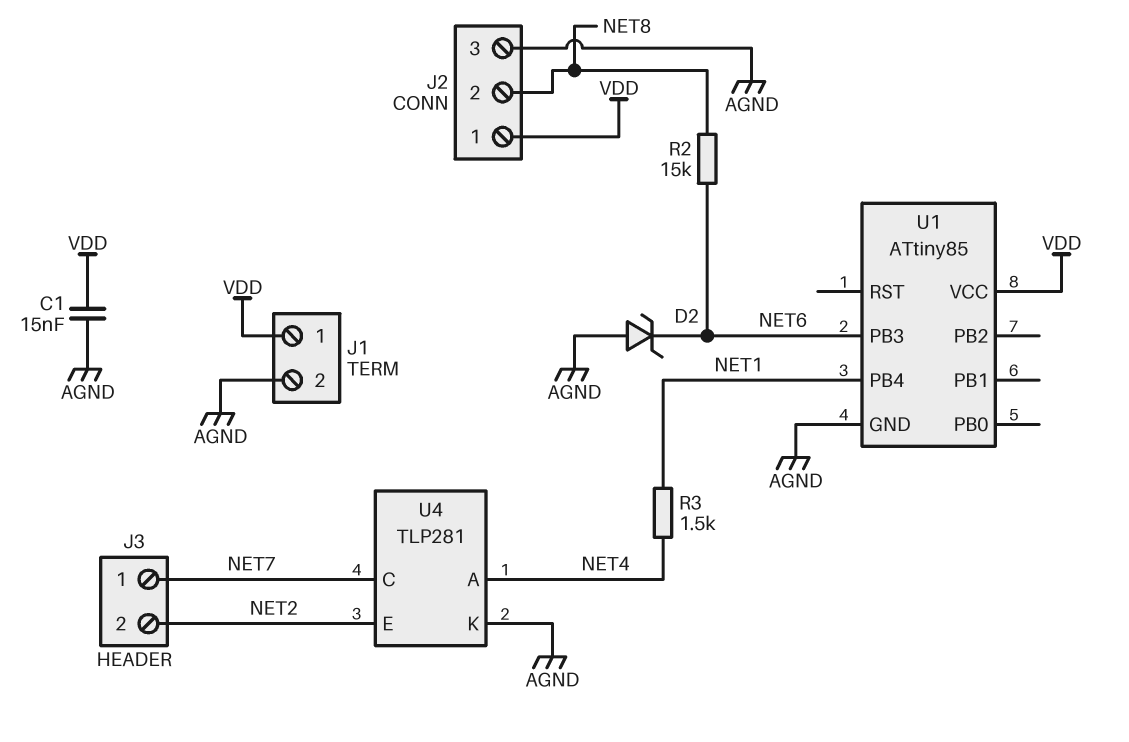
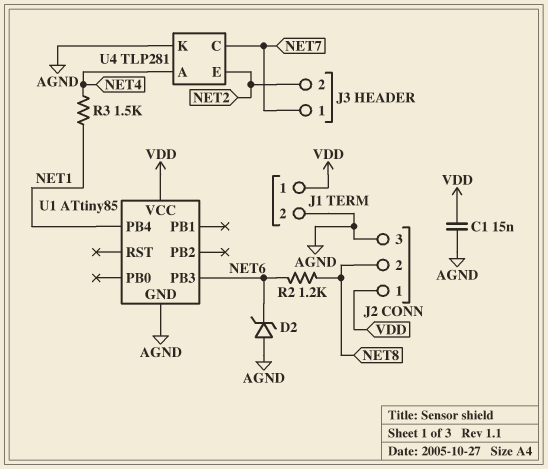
R2: 15k (NET6, NET8) -> 1.2k (NET6, NET8)

